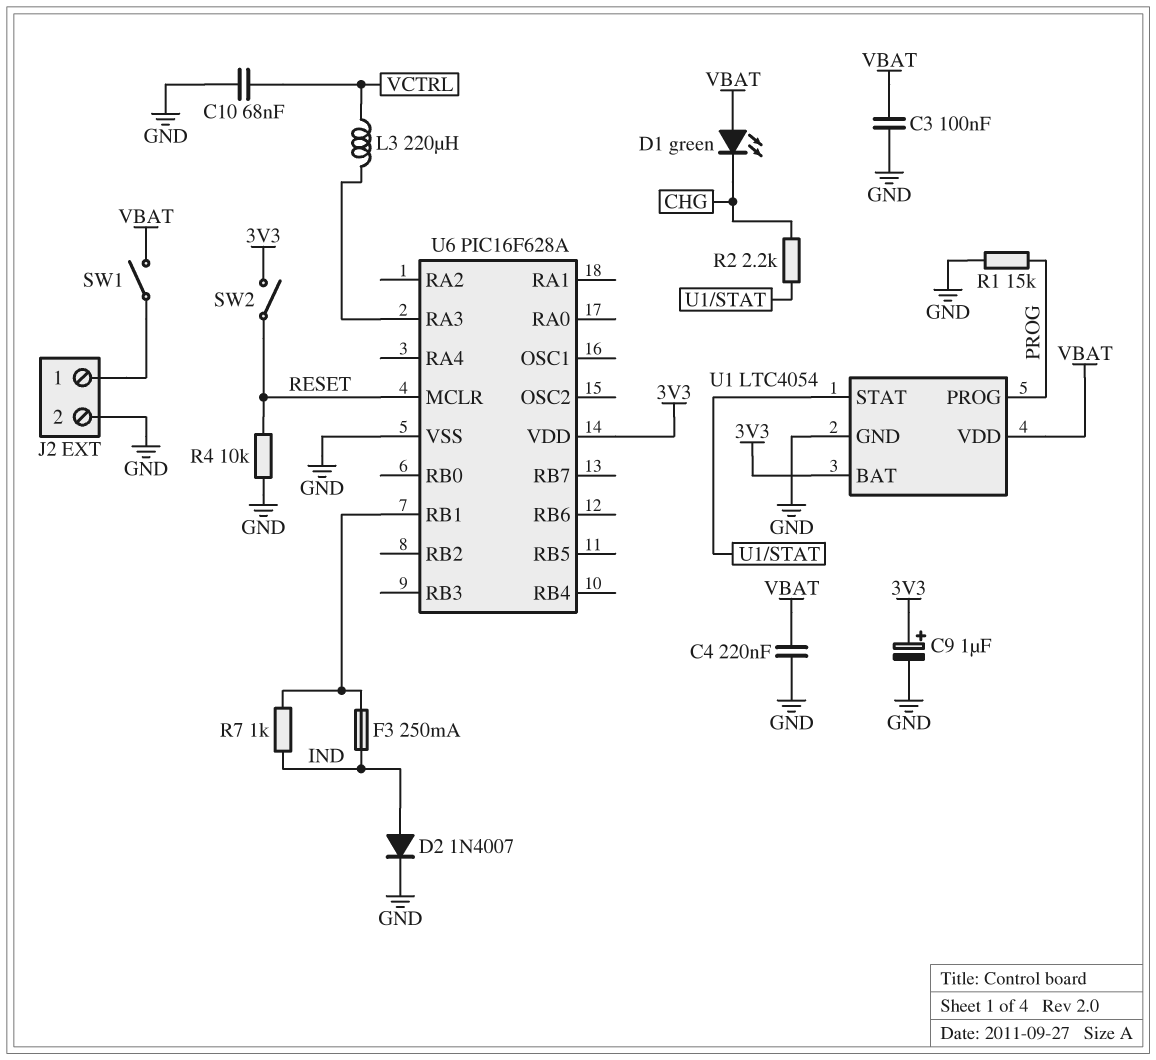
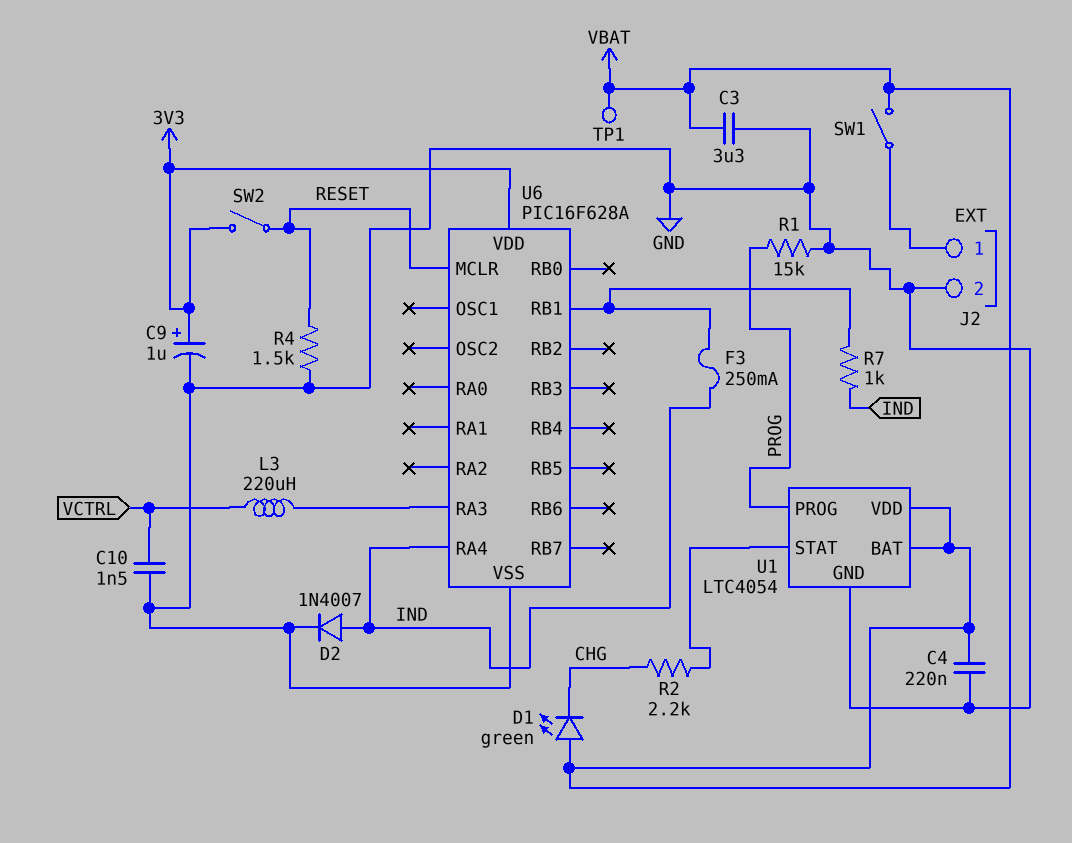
C3: 100nF (GND, VBAT) -> 3.3uF (GND, VBAT)
C10: 68nF (GND, VCTRL) -> 1.5nF (GND, VCTRL)
R4: 10k (GND, RESET) -> 1.5k (GND, RESET)
TP1: none -> test point (VBAT)
U1 pin BAT: 3V3 -> VBAT
U6 pin RA4: none -> IND

